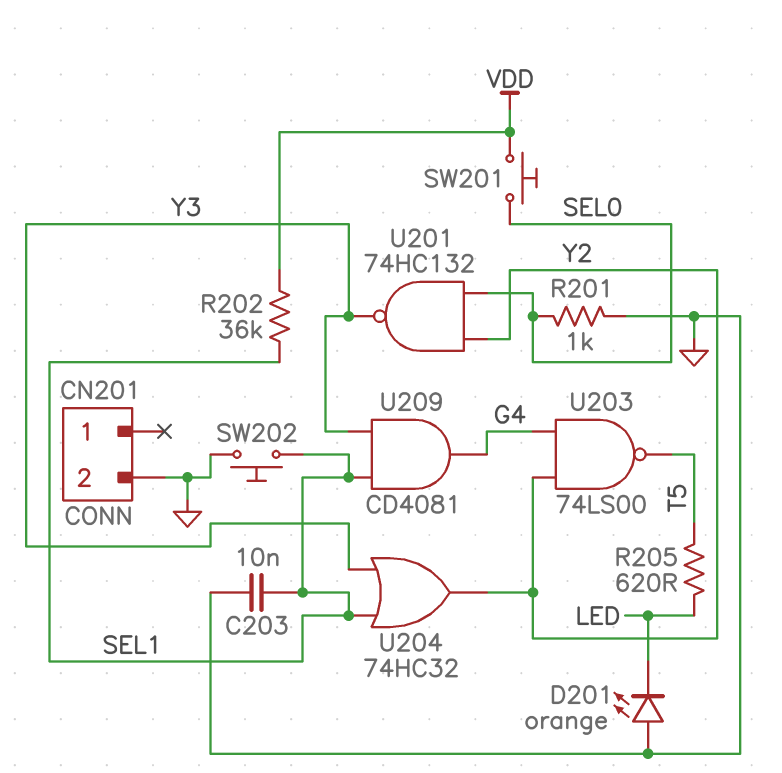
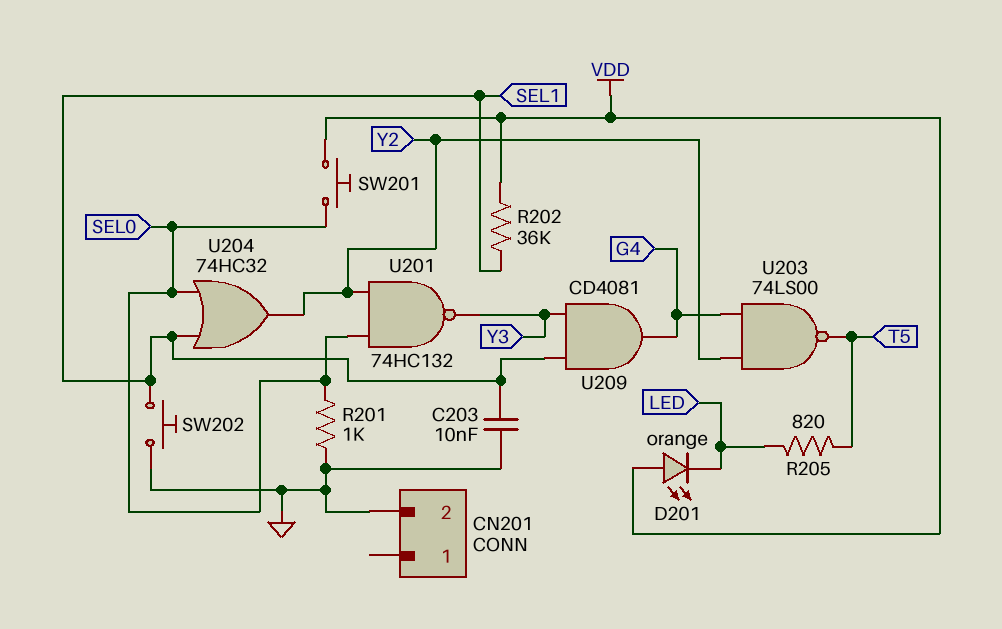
D201: LED orange (A GND, K LED) -> LED orange (A VDD, K LED)
R205: 620 (LED, T5) -> 820 (LED, T5)
U204: OR 74HC32 (in SEL1, in Y3, out Y2) -> OR 74HC32 (in SEL0, in SEL1, out Y2)

